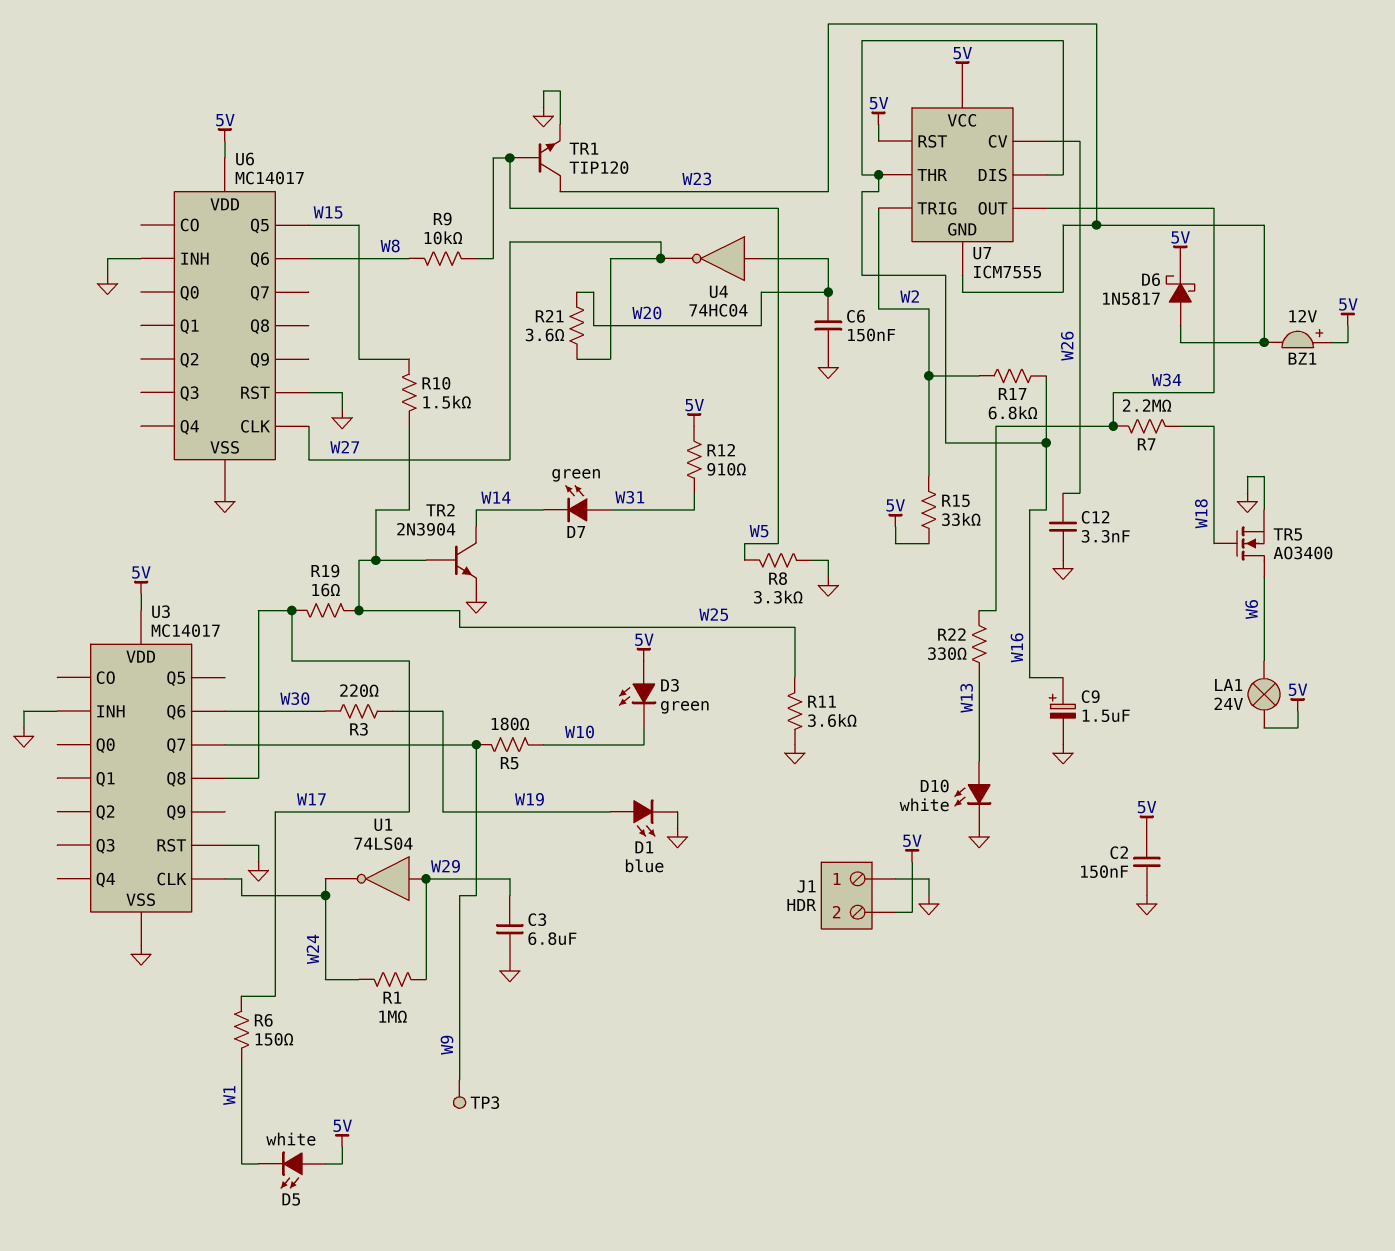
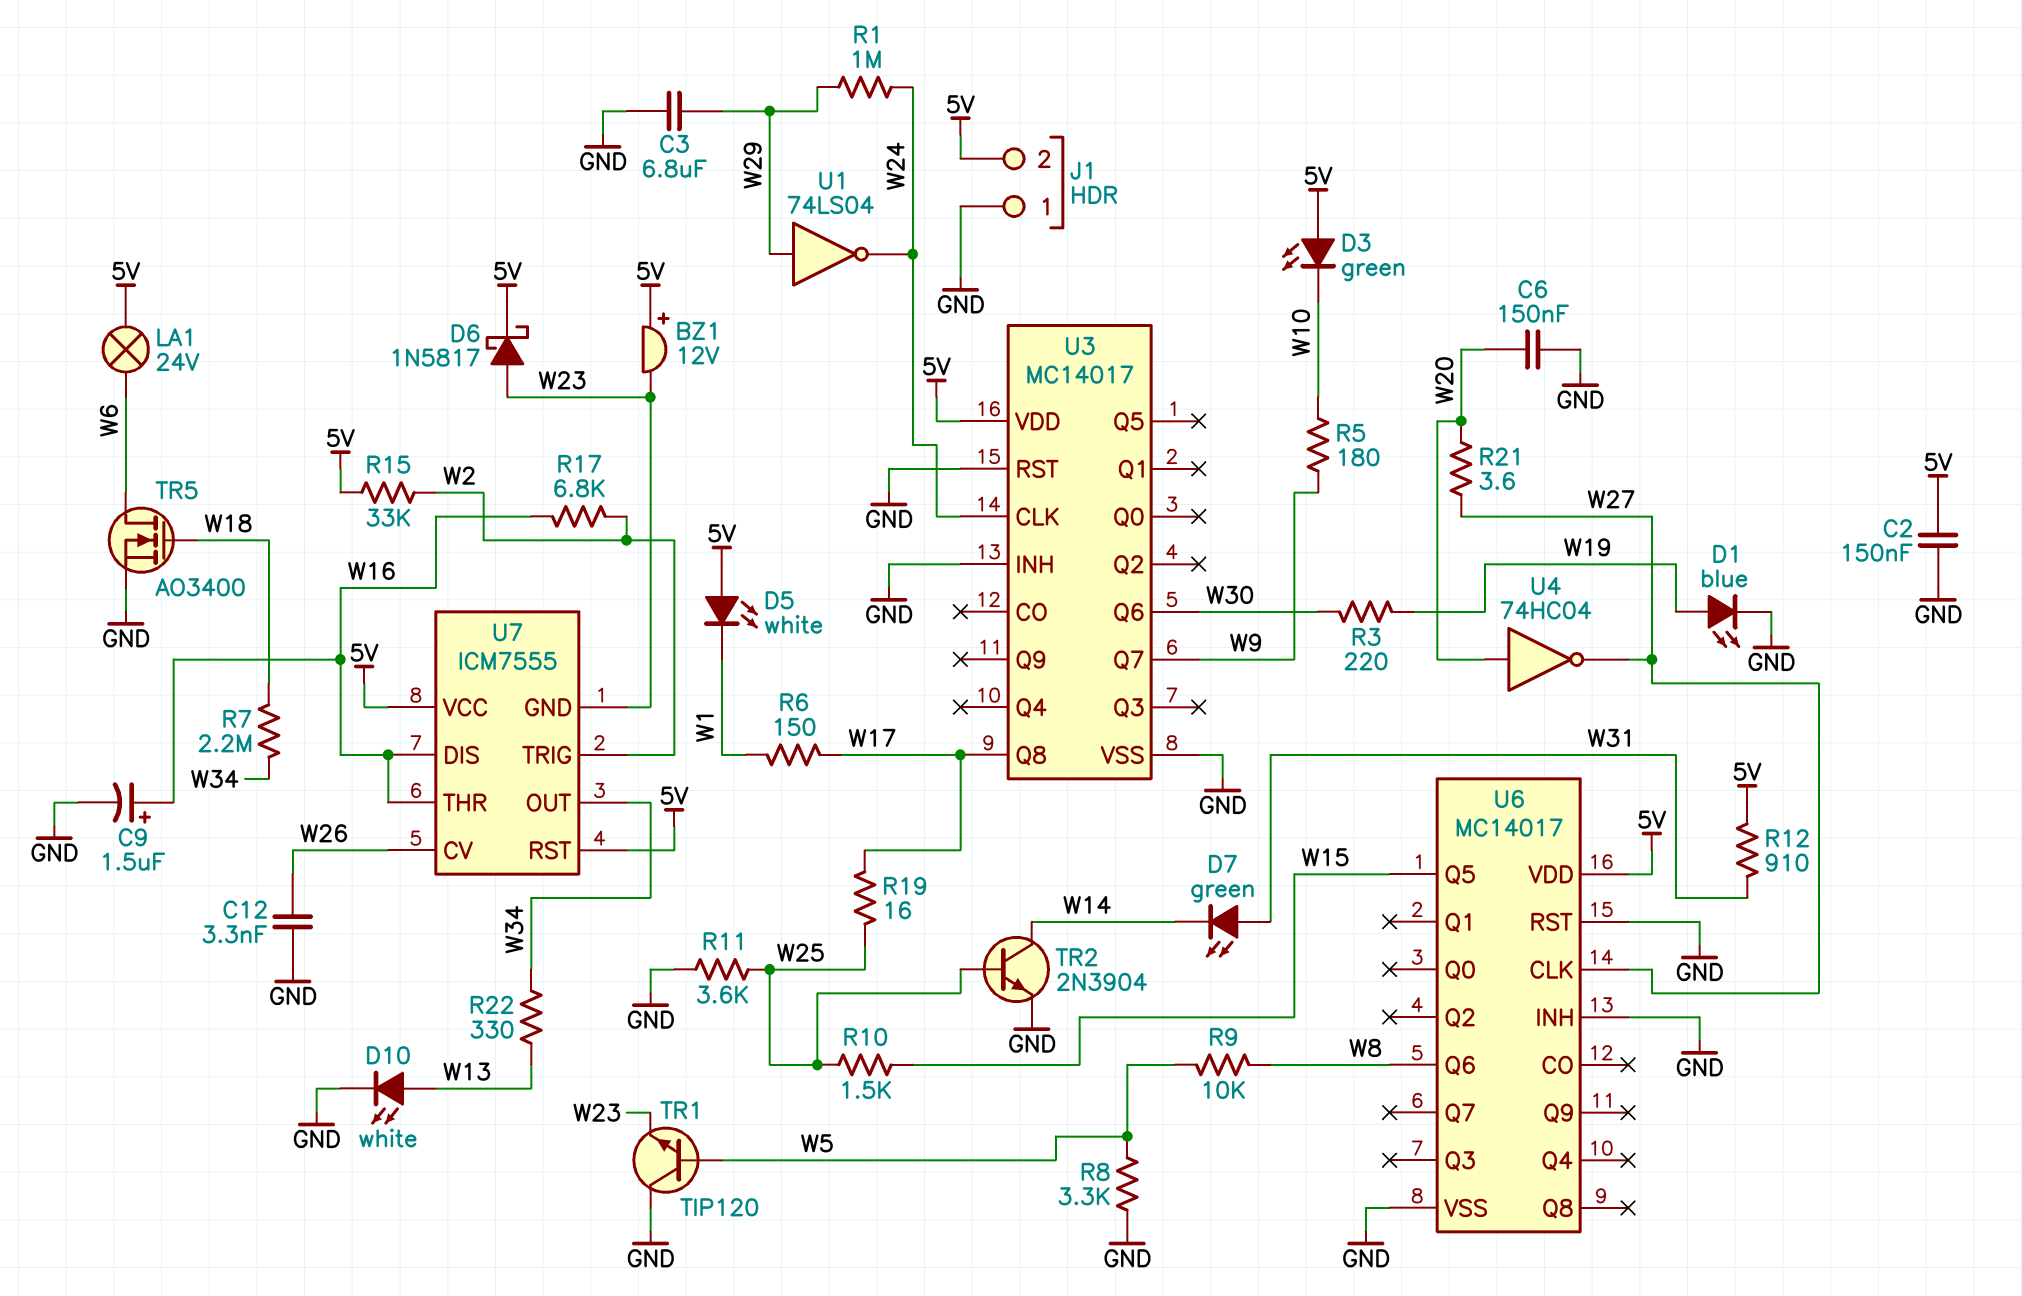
TP3: test point (W9) -> none
TR1: NPN TIP120 (B W5, C W23, E GND) -> NPN TIP120 (B W5, C GND, E W23)

